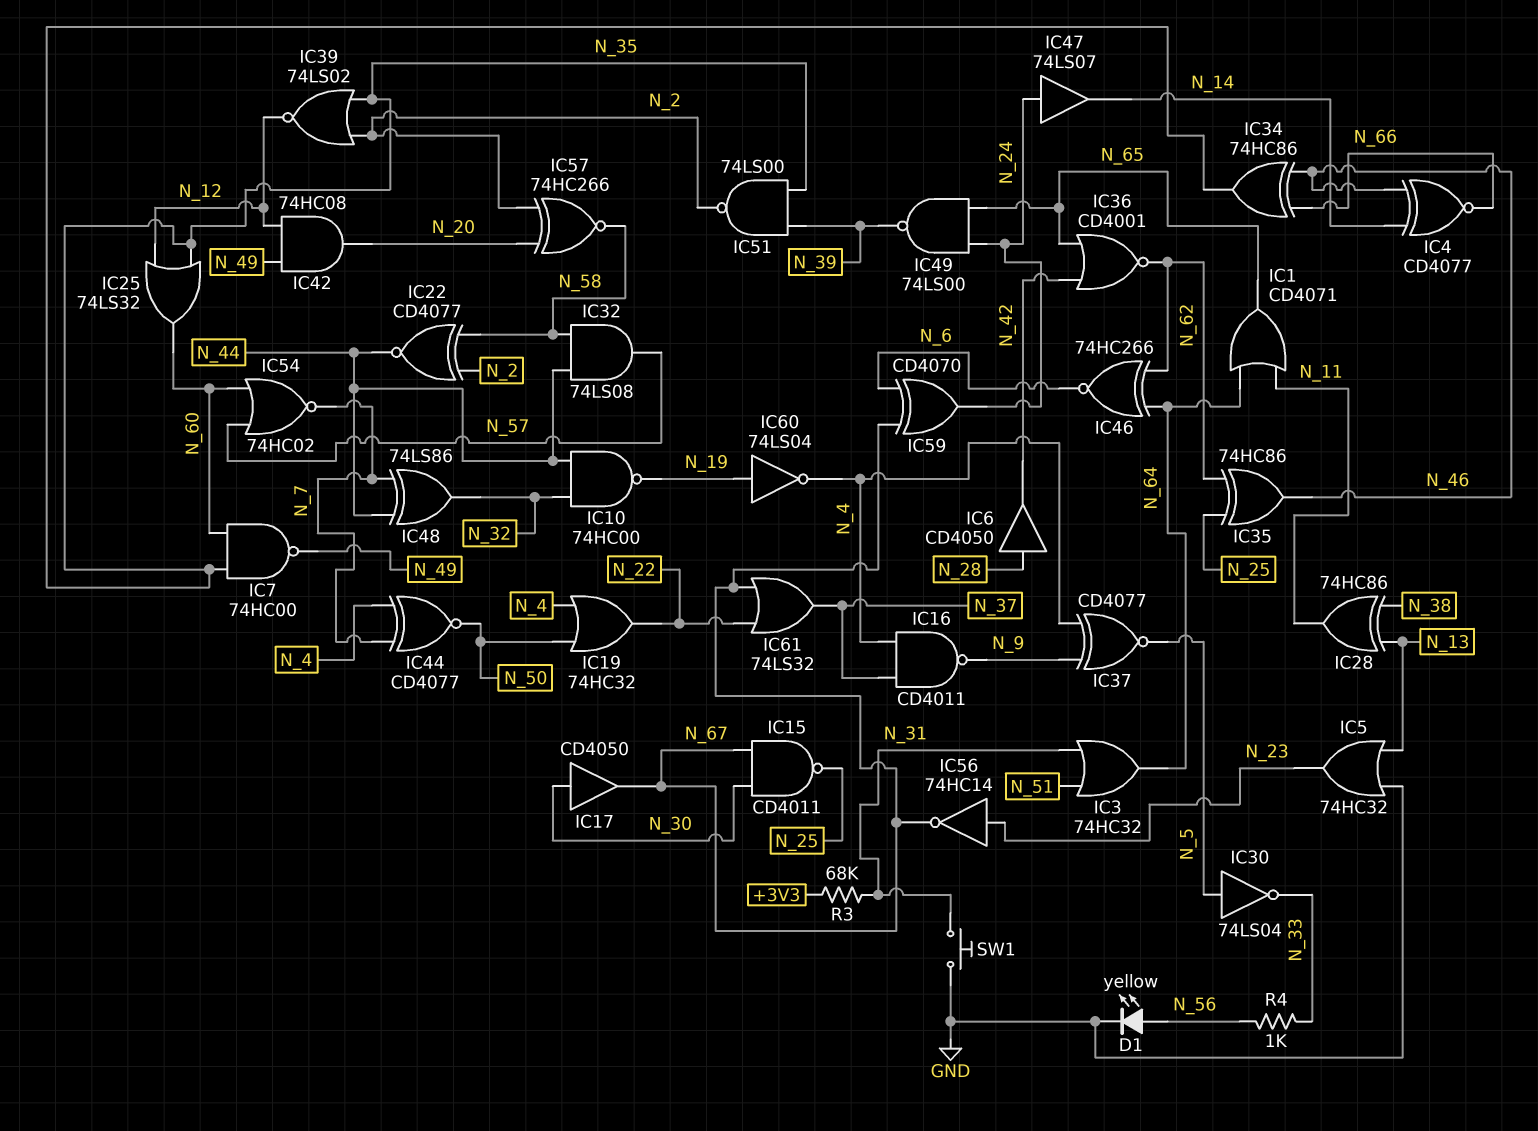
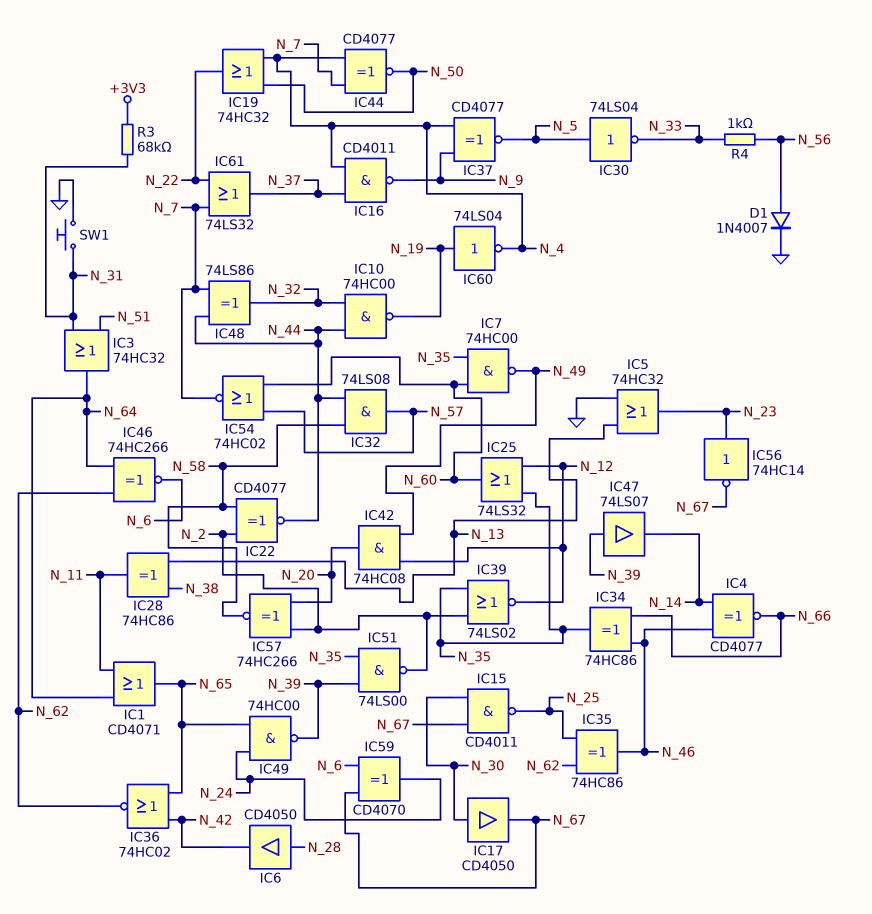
D1: LED yellow (A N_56, K GND) -> diode 1N4007 (A N_56, K GND)
IC36: NOR CD4001 (in N_42, in N_65, out N_62) -> NOR 74HC02 (in N_42, in N_65, out N_62)
IC47: buffer 74LS07 (in N_24, out N_14) -> buffer 74LS07 (in N_39, out N_14)
IC49: NAND 74LS00 (in N_24, in N_65, out N_39) -> NAND 74HC00 (in N_24, in N_65, out N_39)
IC61: OR 74LS32 (in N_22, in N_67, out N_37) -> OR 74LS32 (in N_7, in N_22, out N_37)

